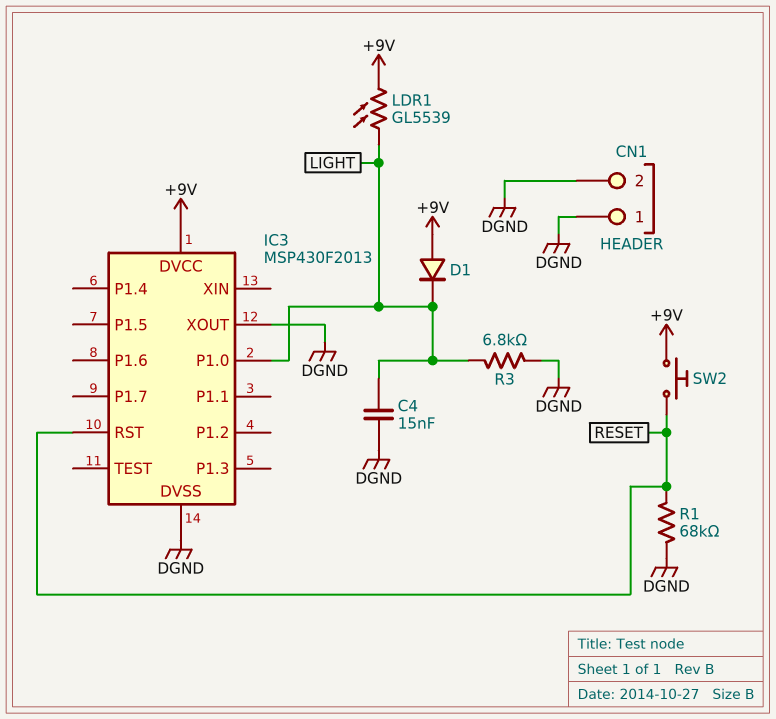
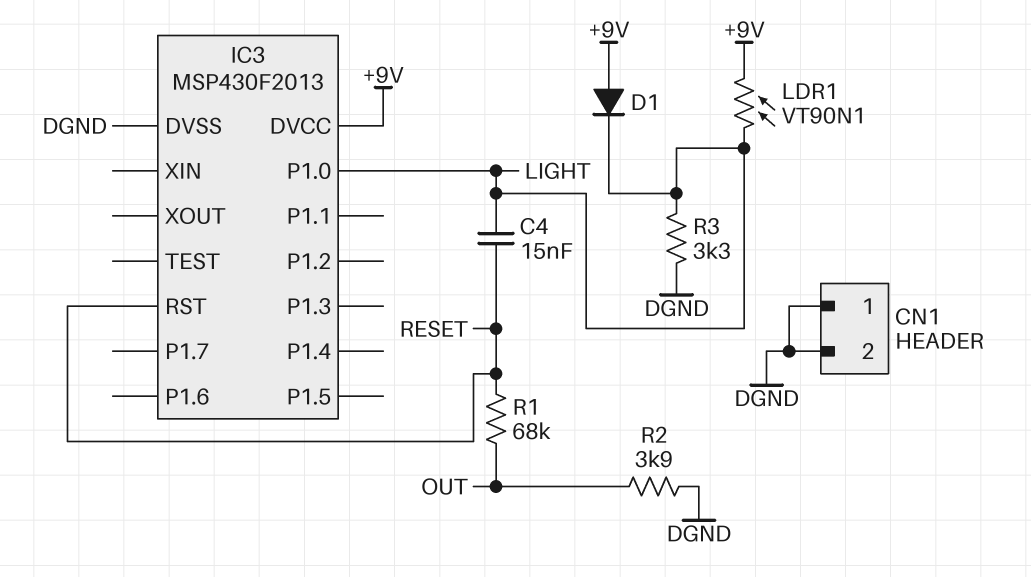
C4: 15nF (DGND, LIGHT) -> 15nF (LIGHT, RESET)
IC3 pin XOUT: DGND -> none
LDR1: GL5539 (+9V, LIGHT) -> VT90N1 (+9V, LIGHT)
R1: 68k (DGND, RESET) -> 68k (OUT, RESET)
R2: none -> 3.9k (DGND, OUT)
R3: 6.8k (DGND, LIGHT) -> 3.3k (DGND, LIGHT)
SW2: button (+9V, RESET) -> none

